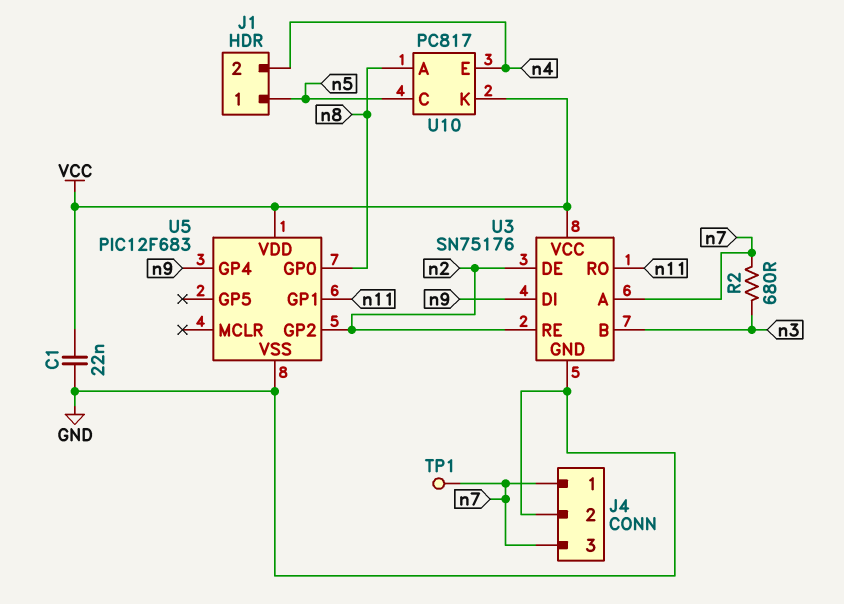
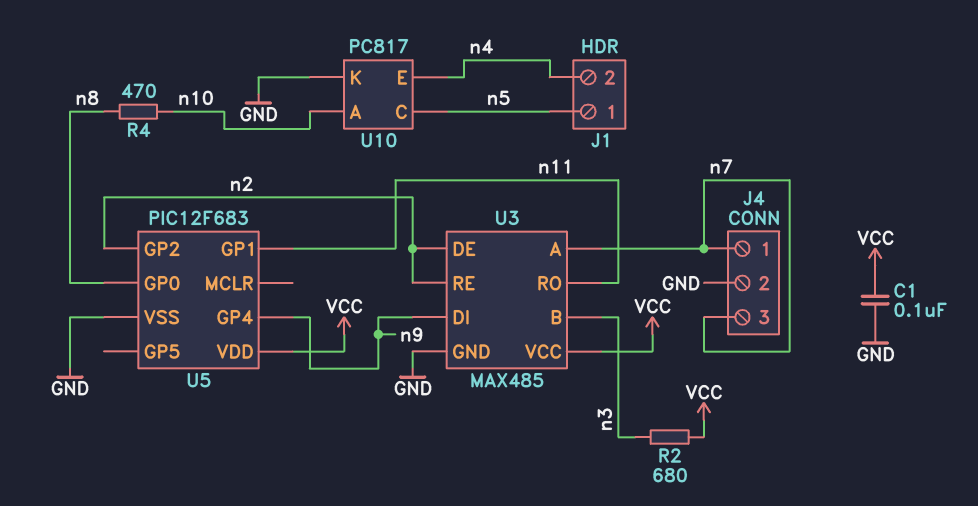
C1: 22nF (GND, VCC) -> 100nF (GND, VCC)
R2: 680 (n3, n7) -> 680 (VCC, n3)
R4: none -> 470 (n8, n10)
TP1: test point (n7) -> none
U3: SN75176 -> MAX485
U10 pin A: n8 -> n10
U10 pin K: VCC -> GND

